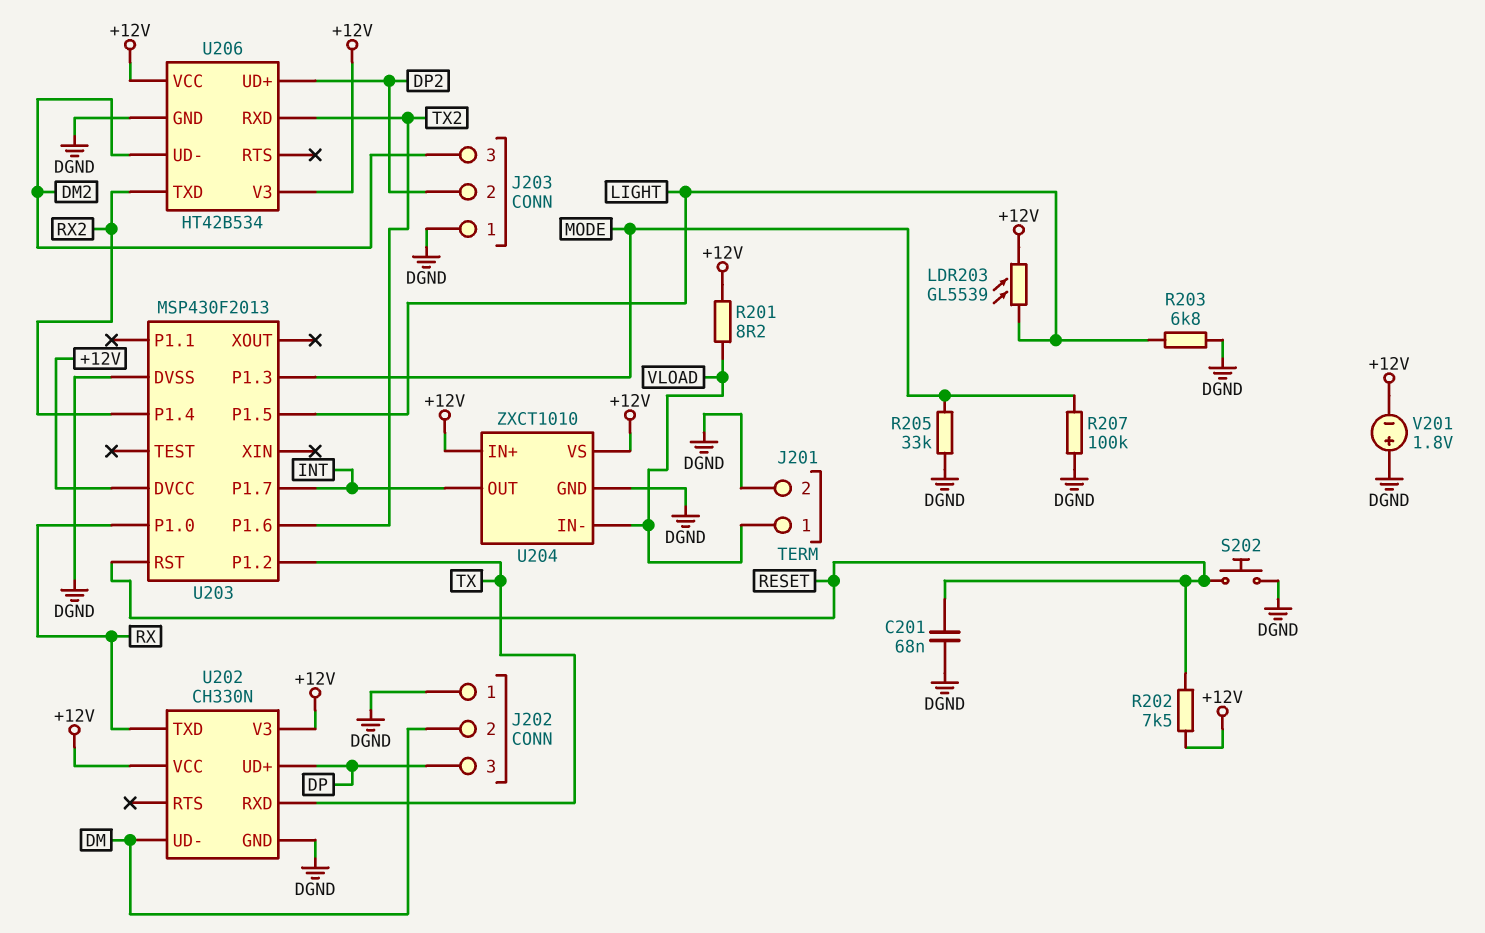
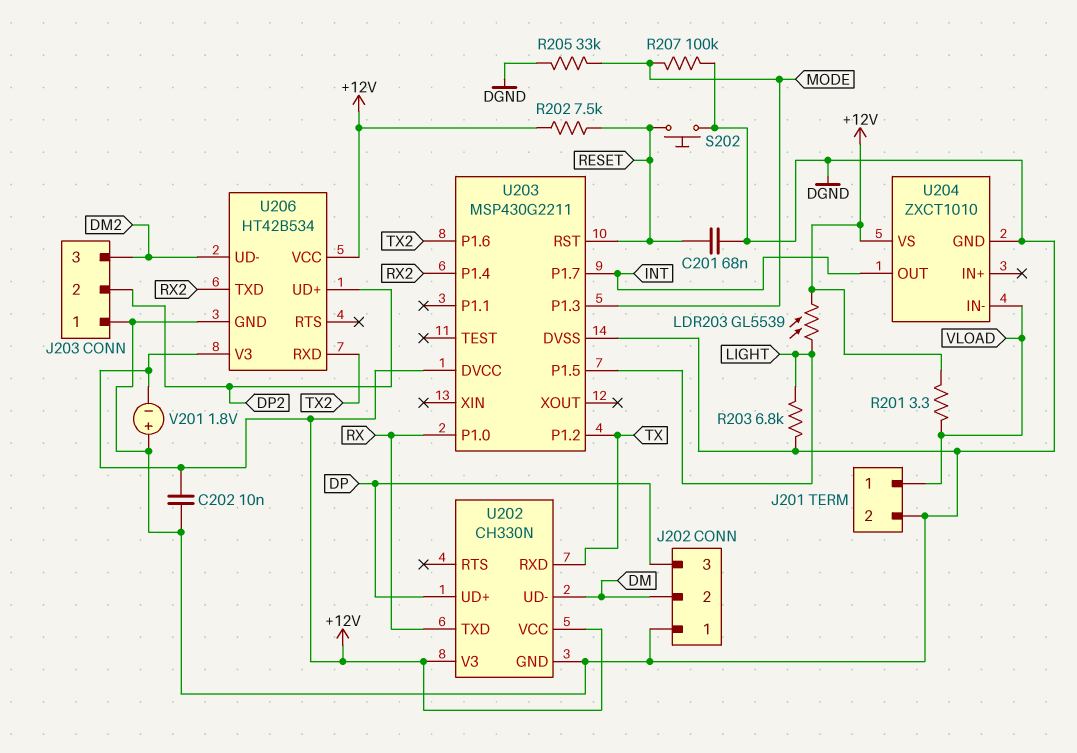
C202: none -> 10nF (+12V, DGND)
R201: 8.2 (+12V, VLOAD) -> 3.3 (+12V, VLOAD)
U203: MSP430F2013 -> MSP430G2211
U204 pin IN+: +12V -> none

